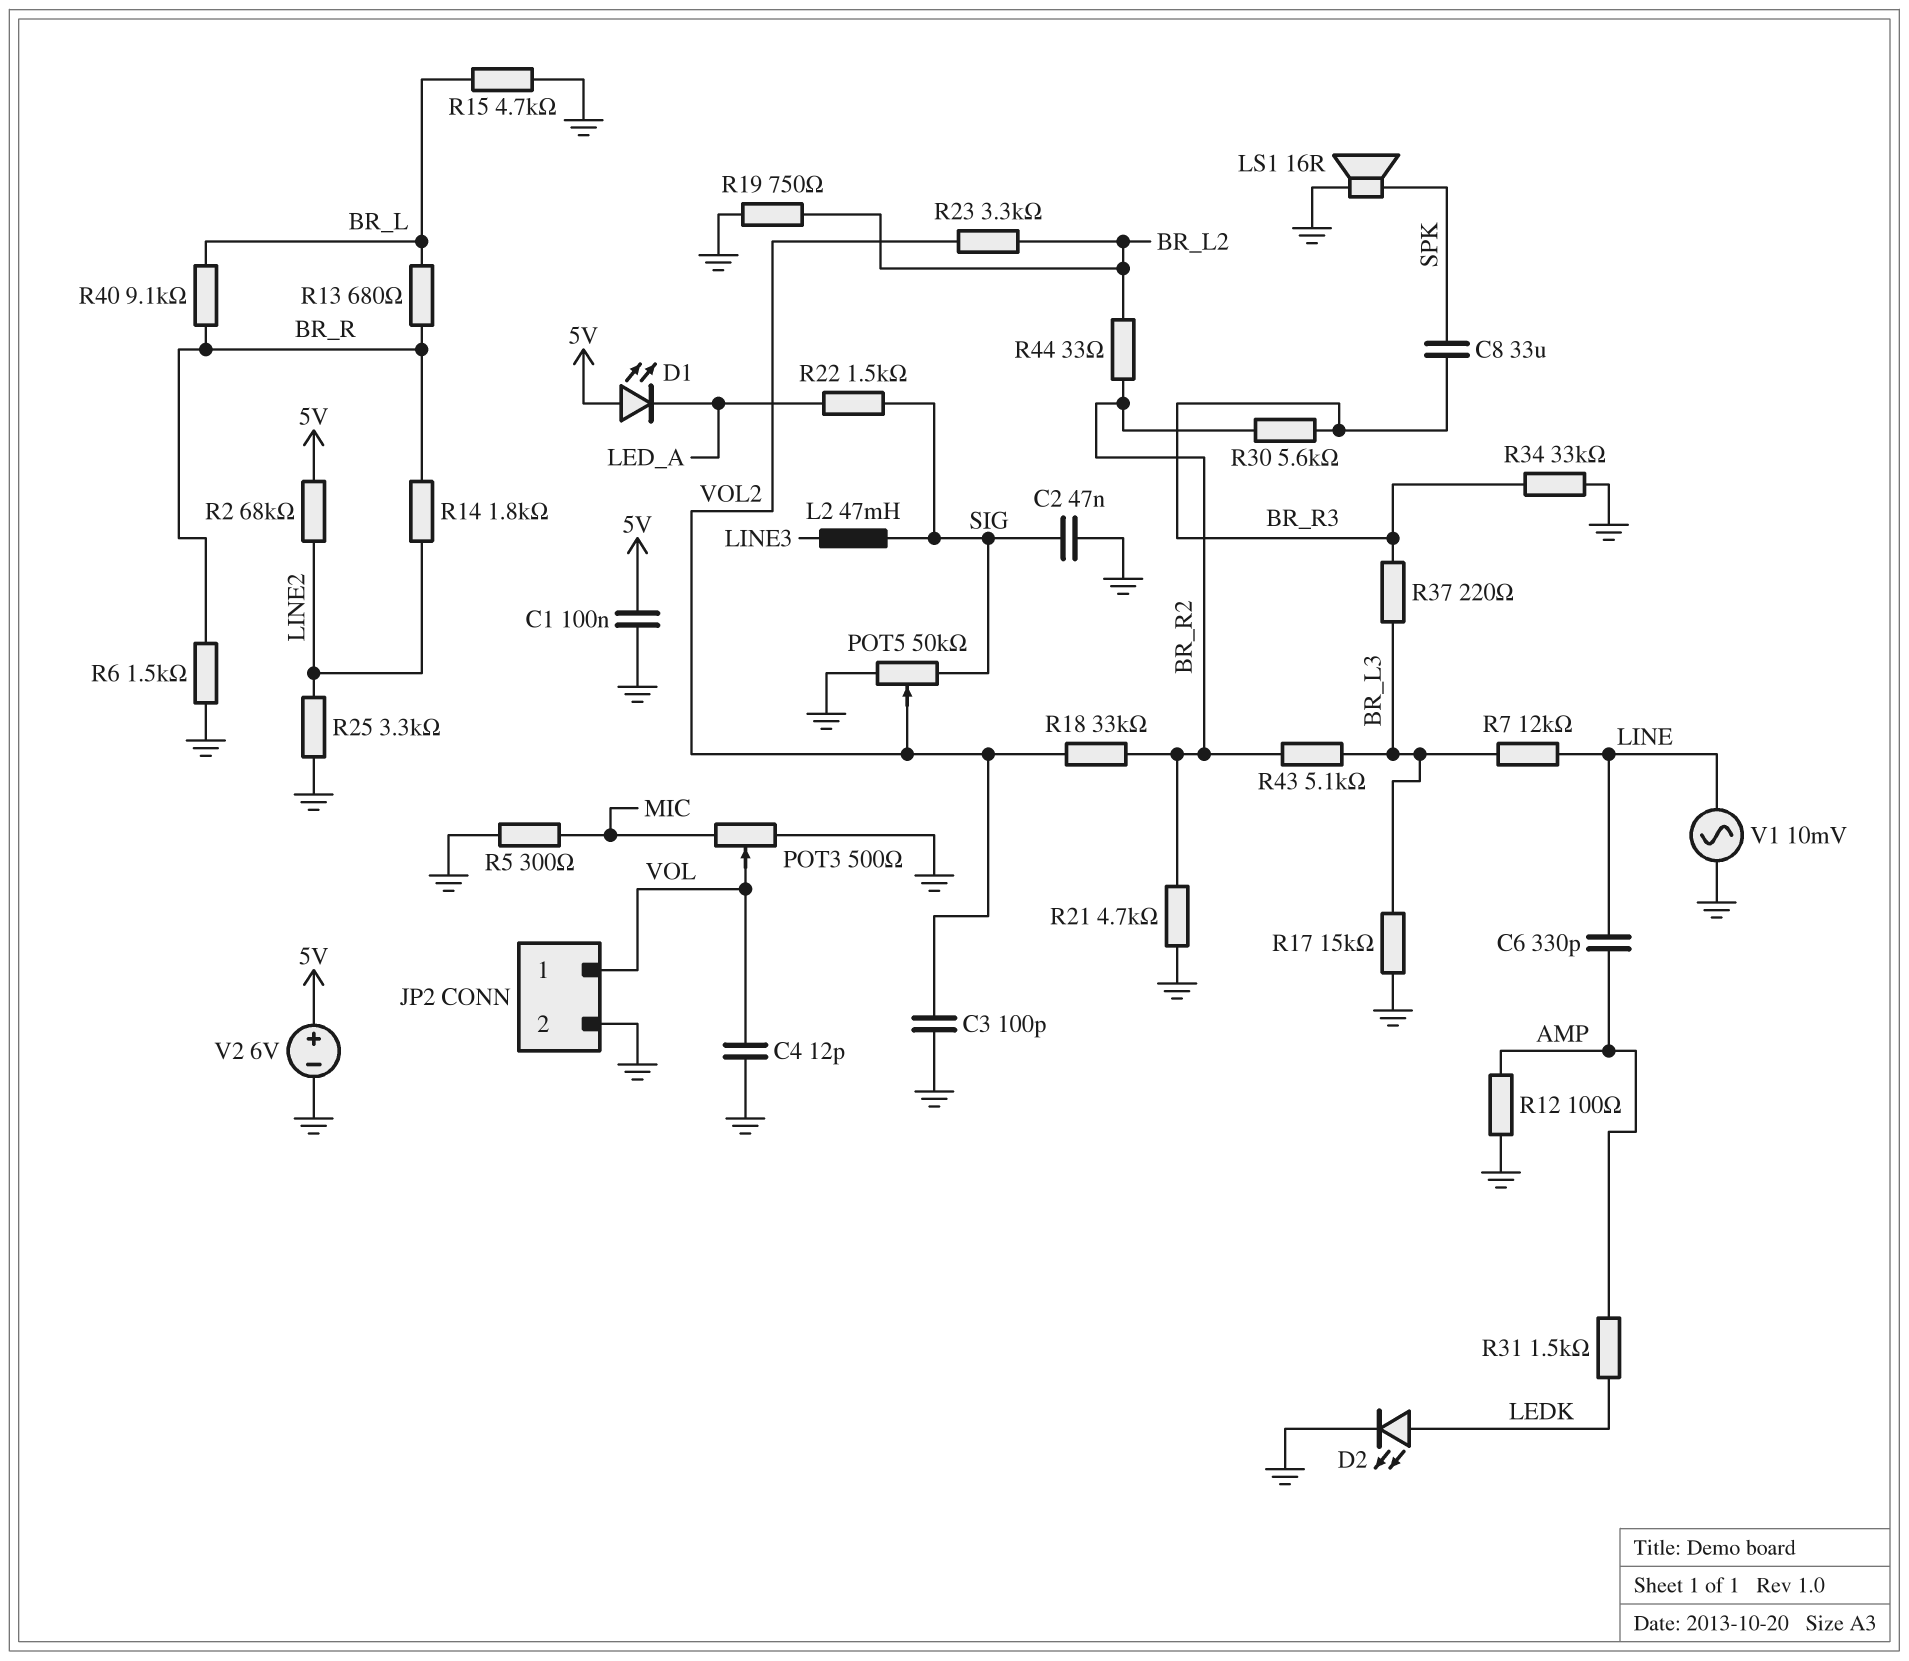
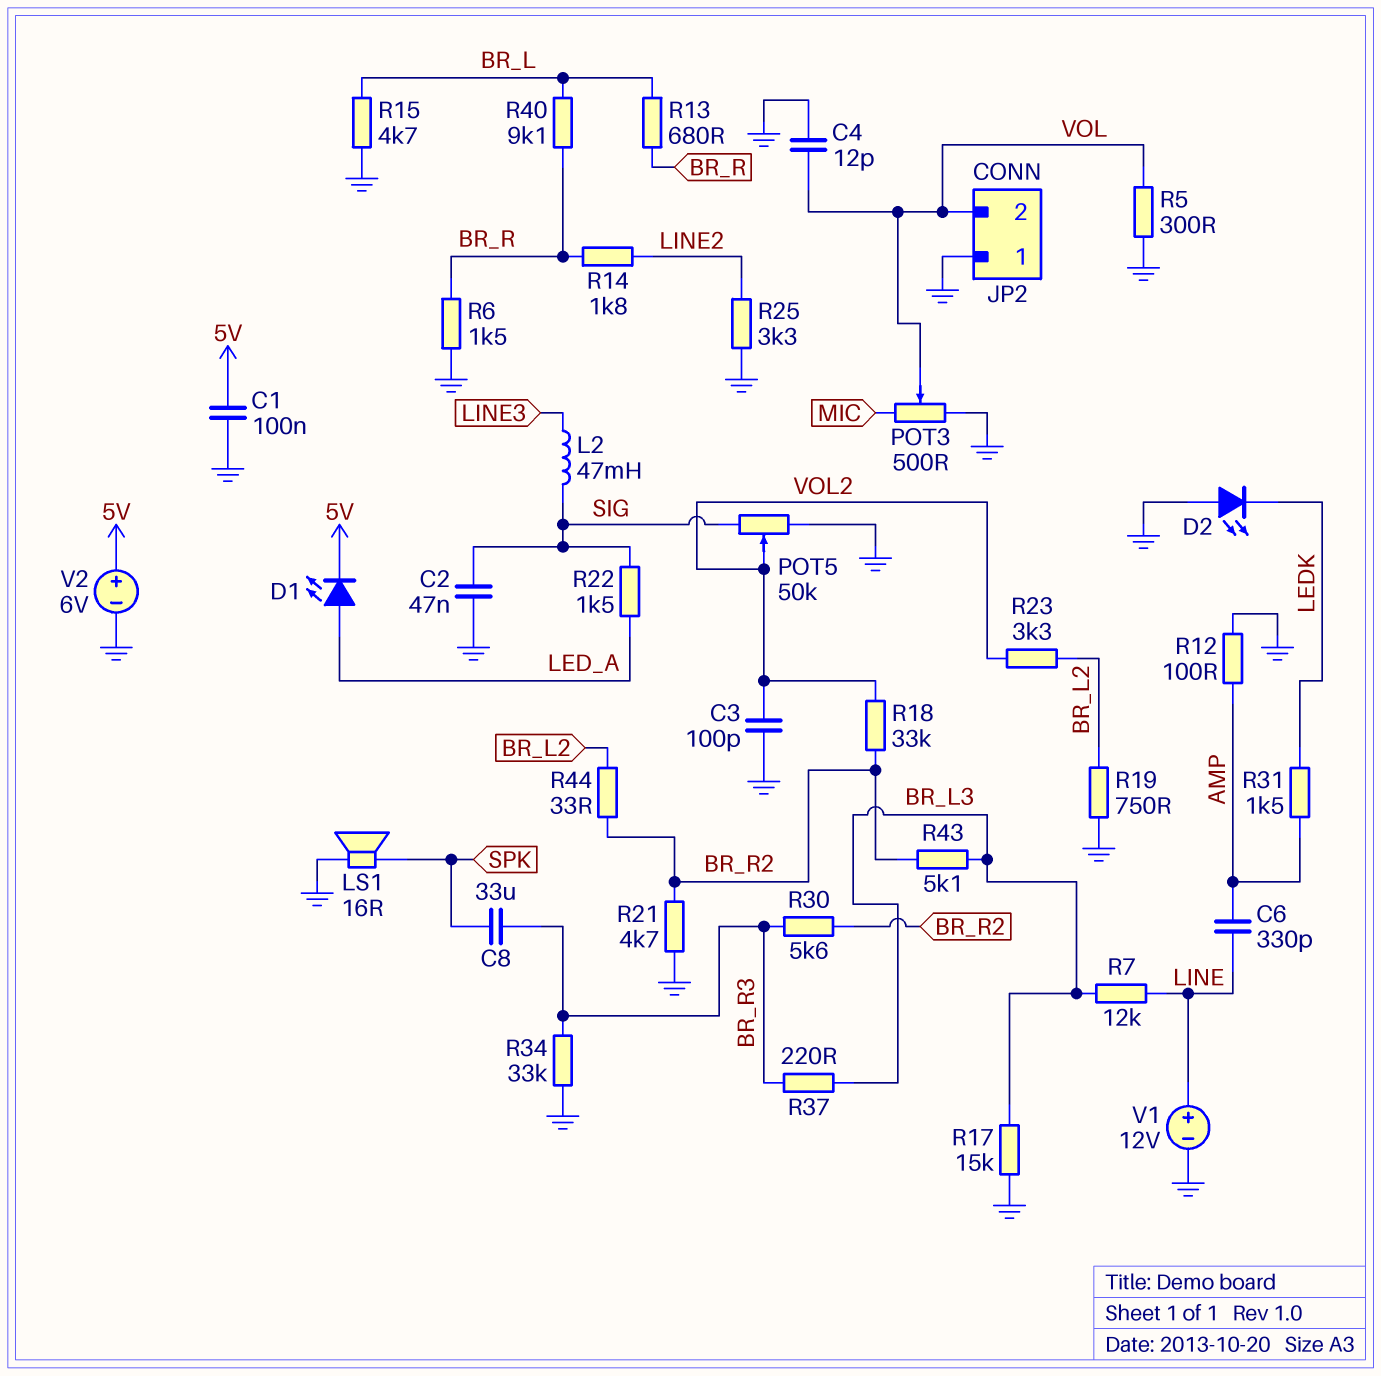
D1: LED (A 5V, K LED_A) -> LED (A LED_A, K 5V)
D2: LED (A LEDK, K GND) -> LED (A GND, K LEDK)
JP2 pin 1: VOL -> GND
JP2 pin 2: GND -> VOL
R2: 68k (5V, LINE2) -> none
R5: 300 (GND, MIC) -> 300 (GND, VOL)
V1: AC 10mV (GND, LINE) -> 12V (plus LINE, minus GND)

